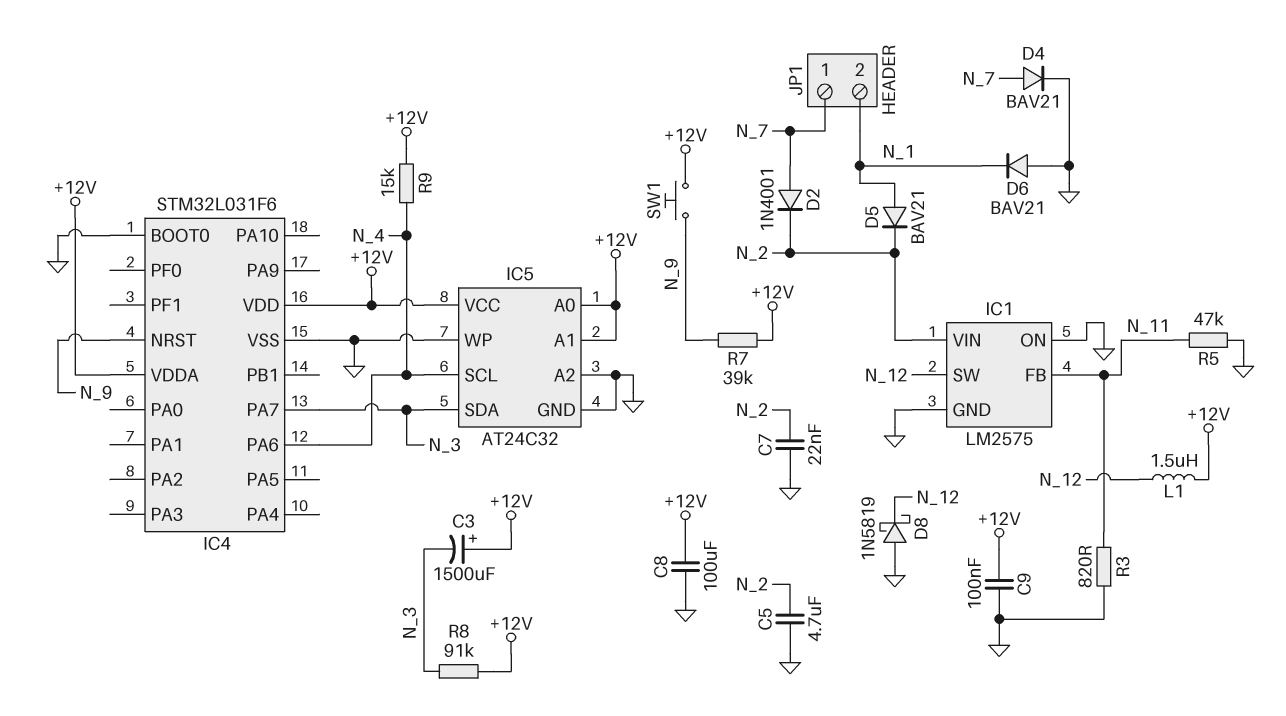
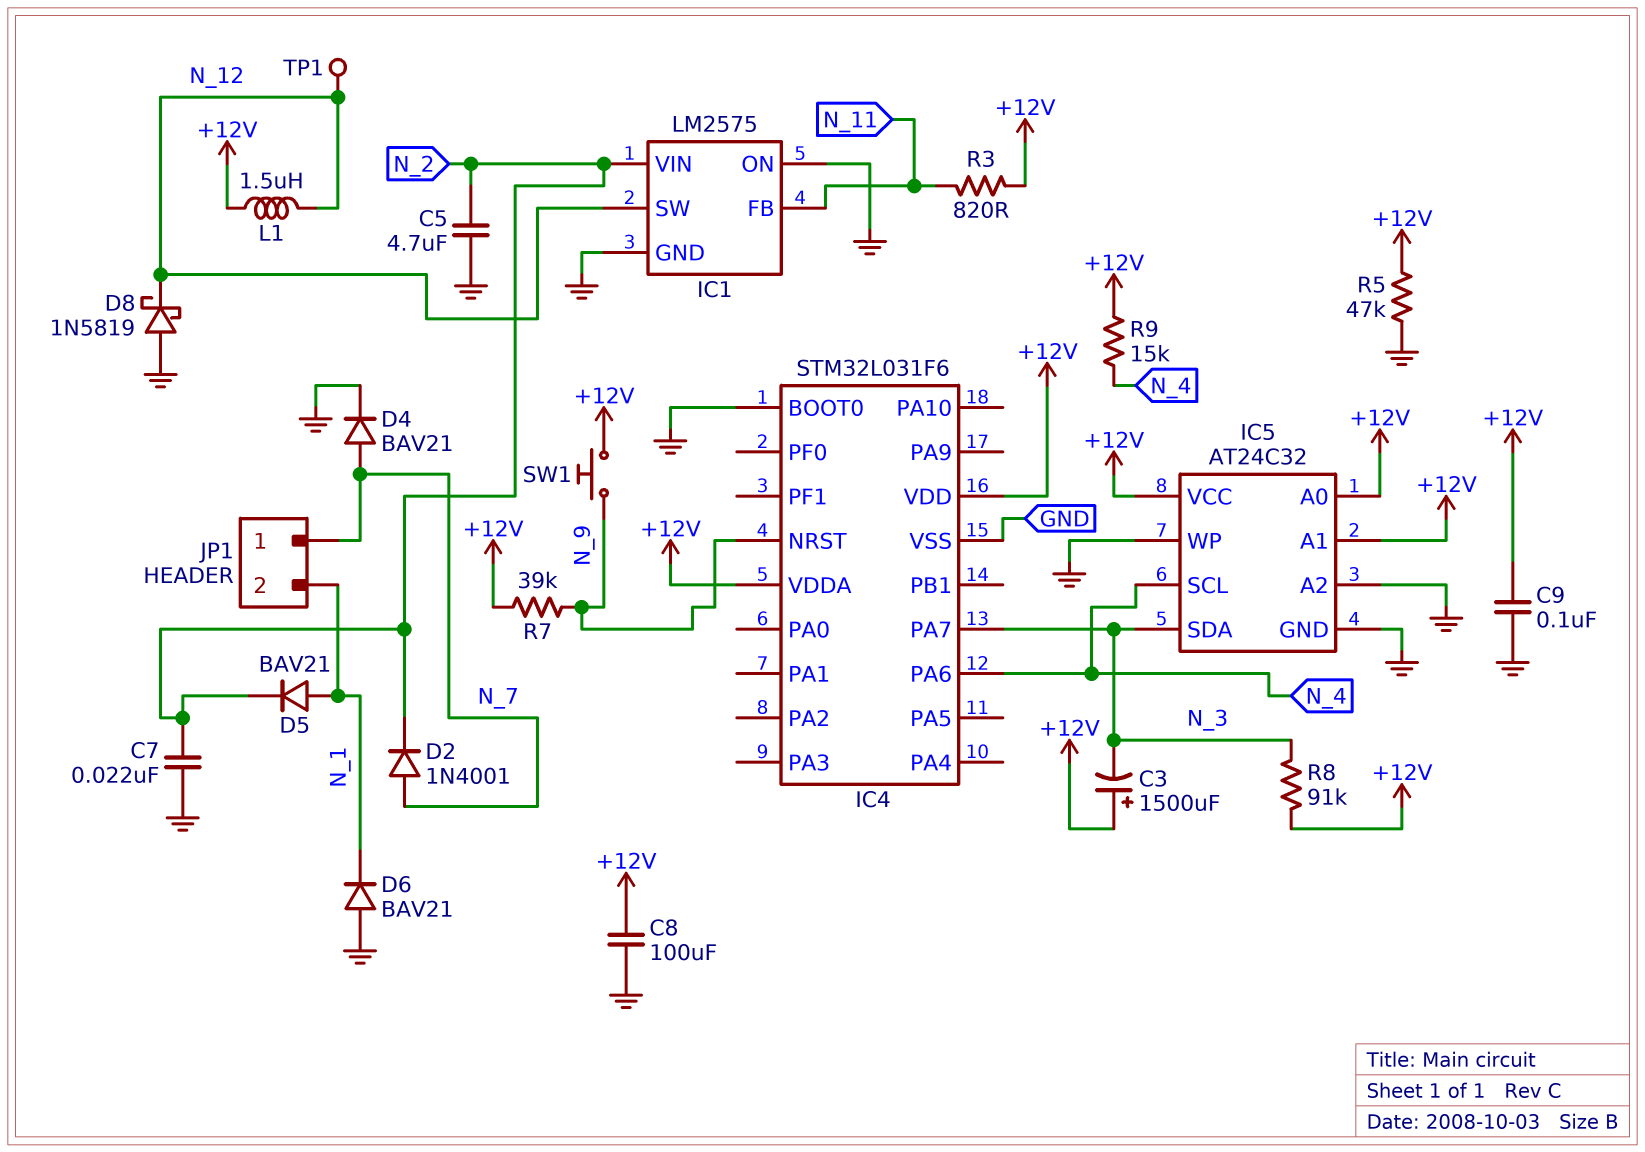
R3: 820 (GND, N_11) -> 820 (+12V, N_11)
R5: 47k (GND, N_11) -> 47k (+12V, GND)
TP1: none -> test point (N_12)

